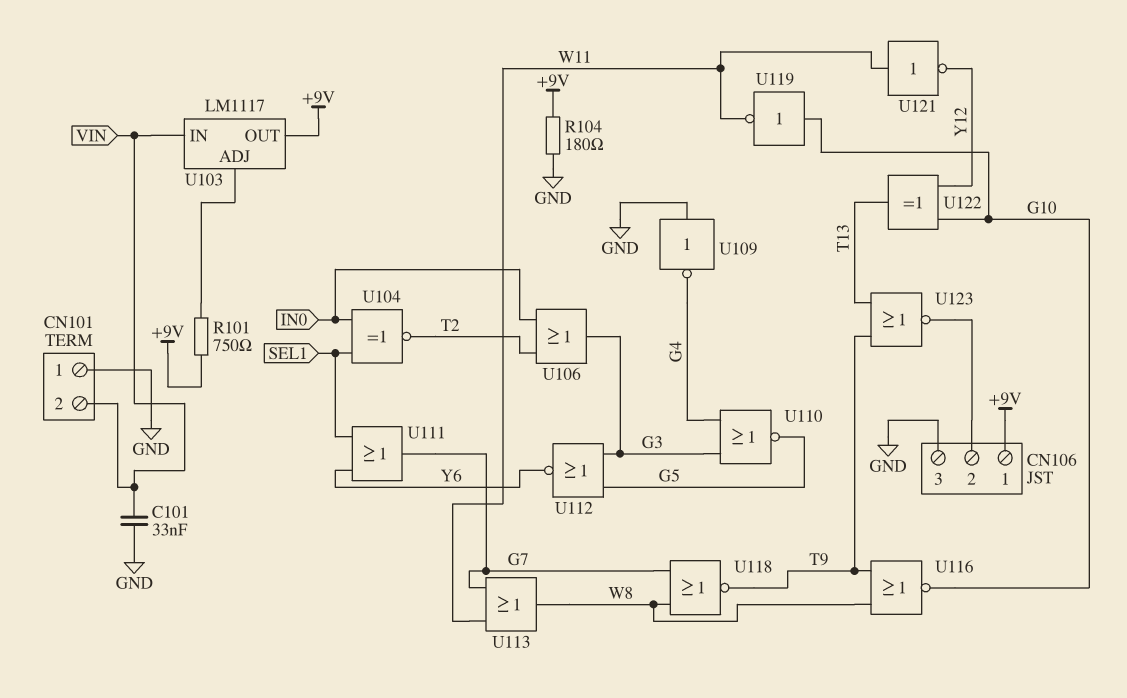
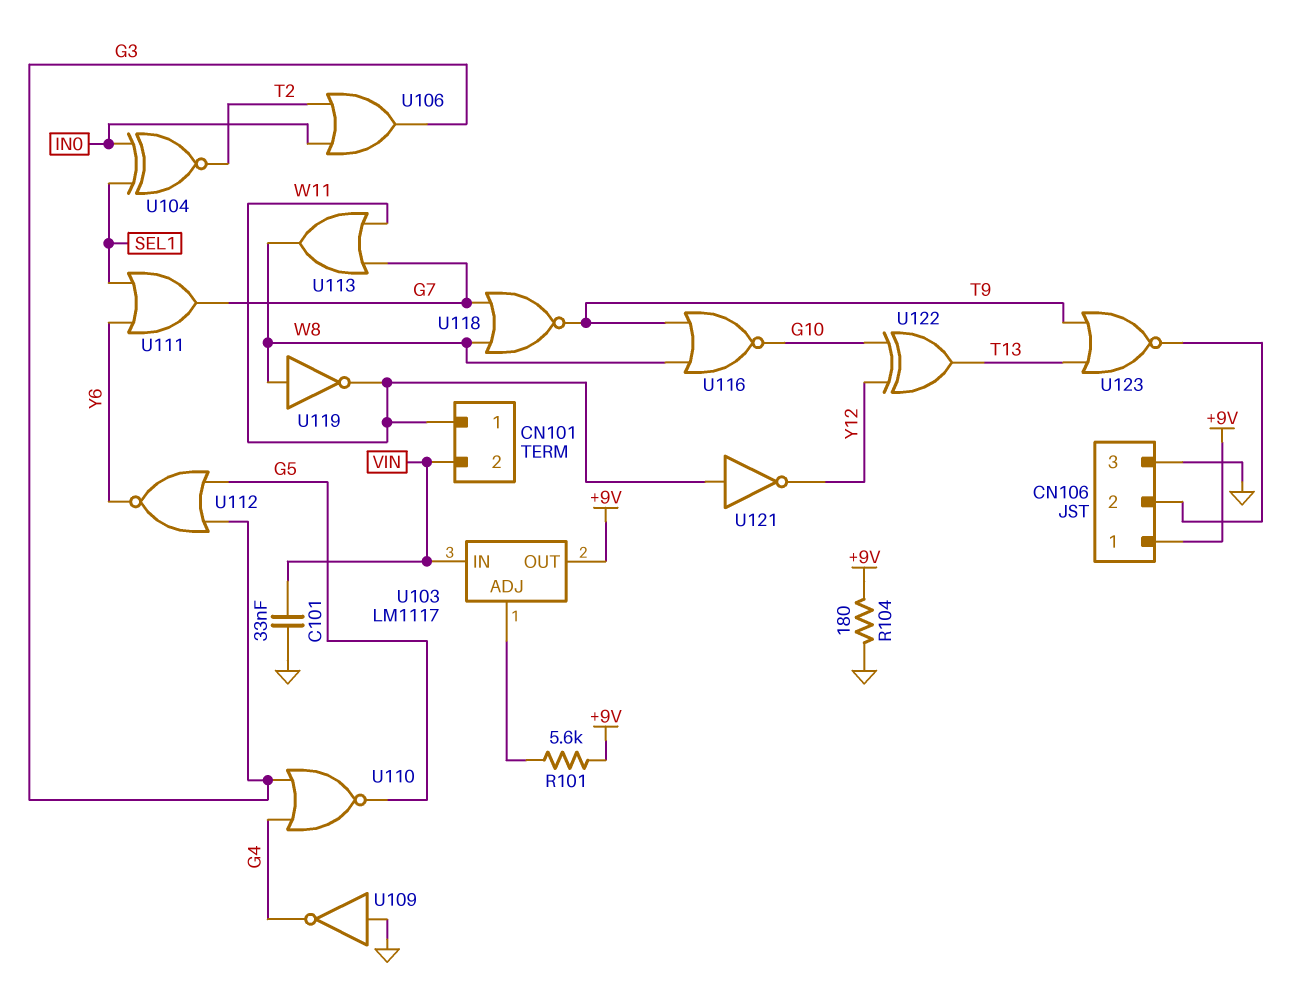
CN101 pin 1: GND -> W11
R101: 750 (+9V, U103/ADJ) -> 5.6k (+9V, U103/ADJ)
U119: NOT (in G10, out W11) -> NOT (in W8, out W11)

